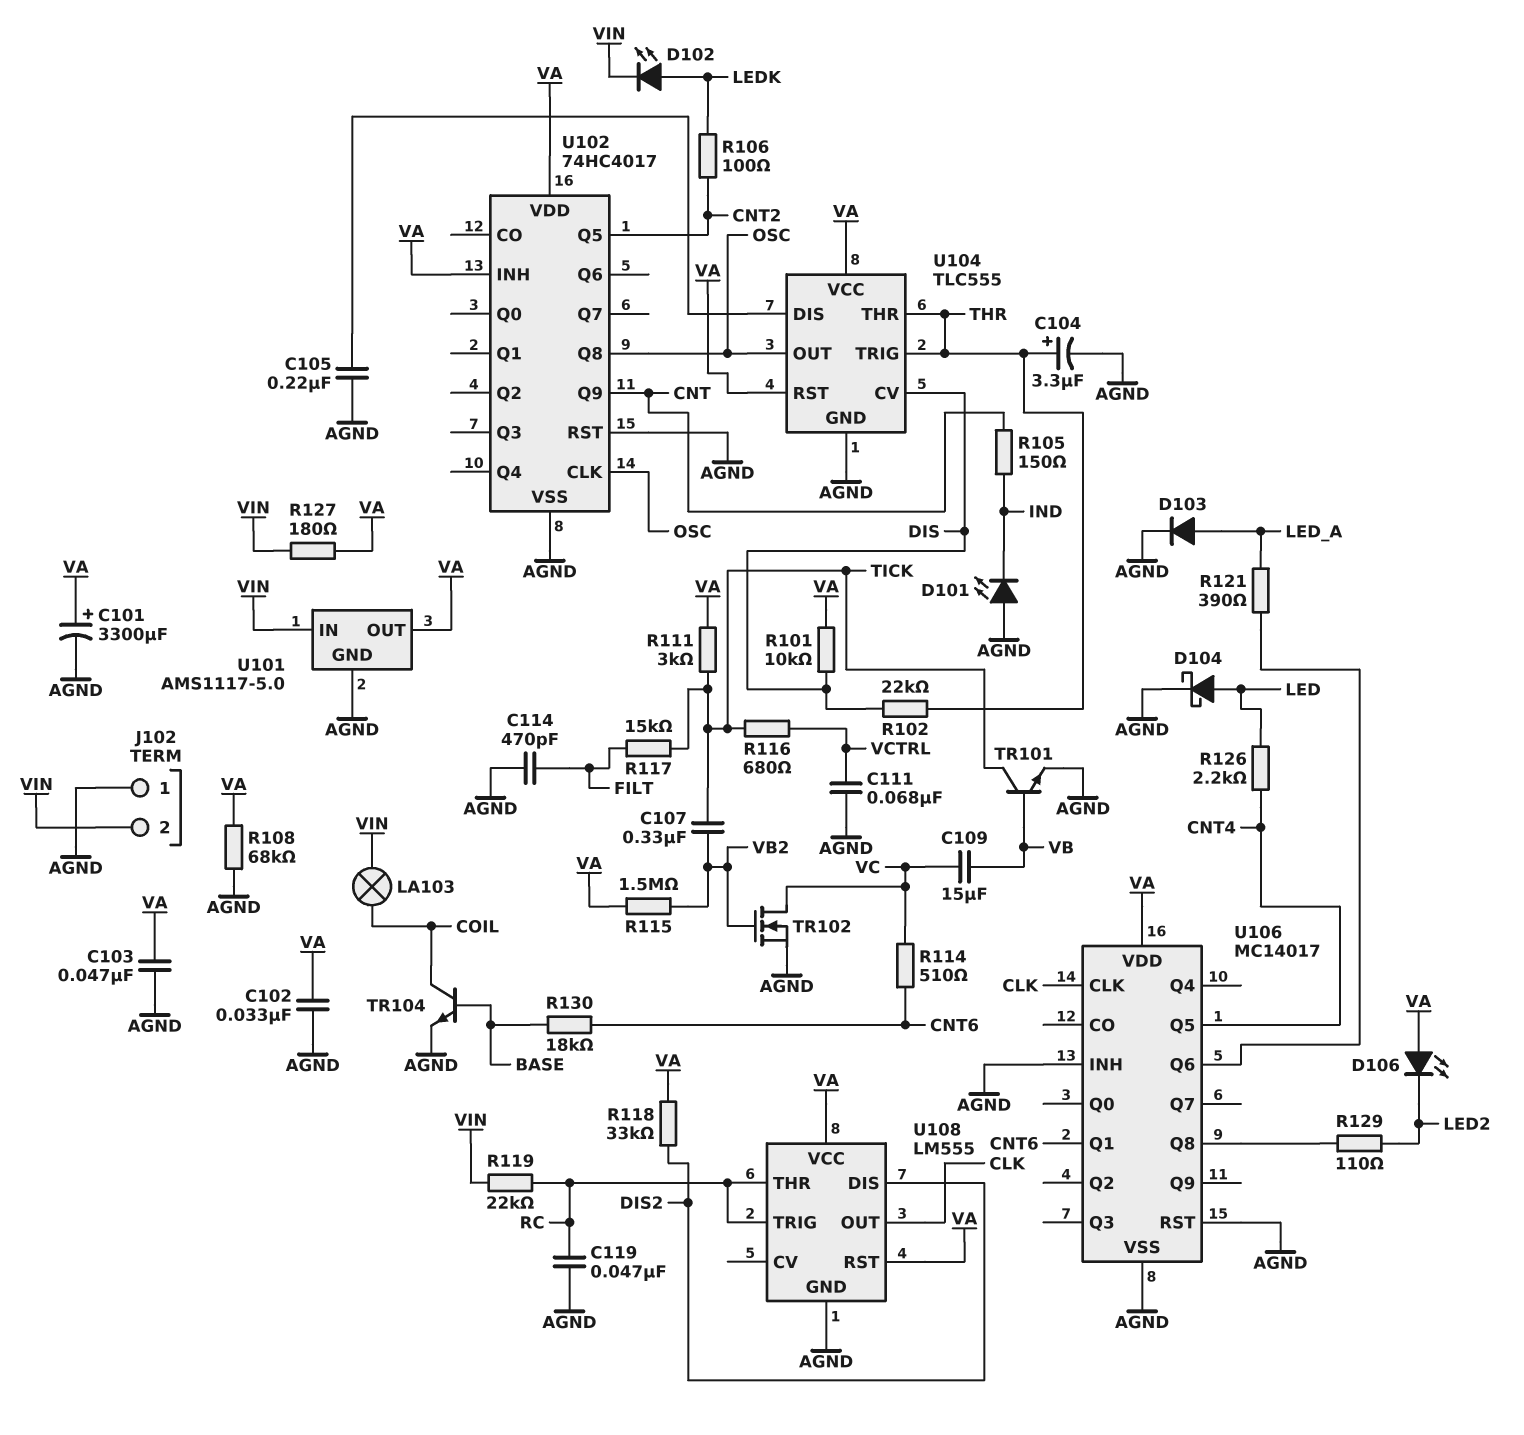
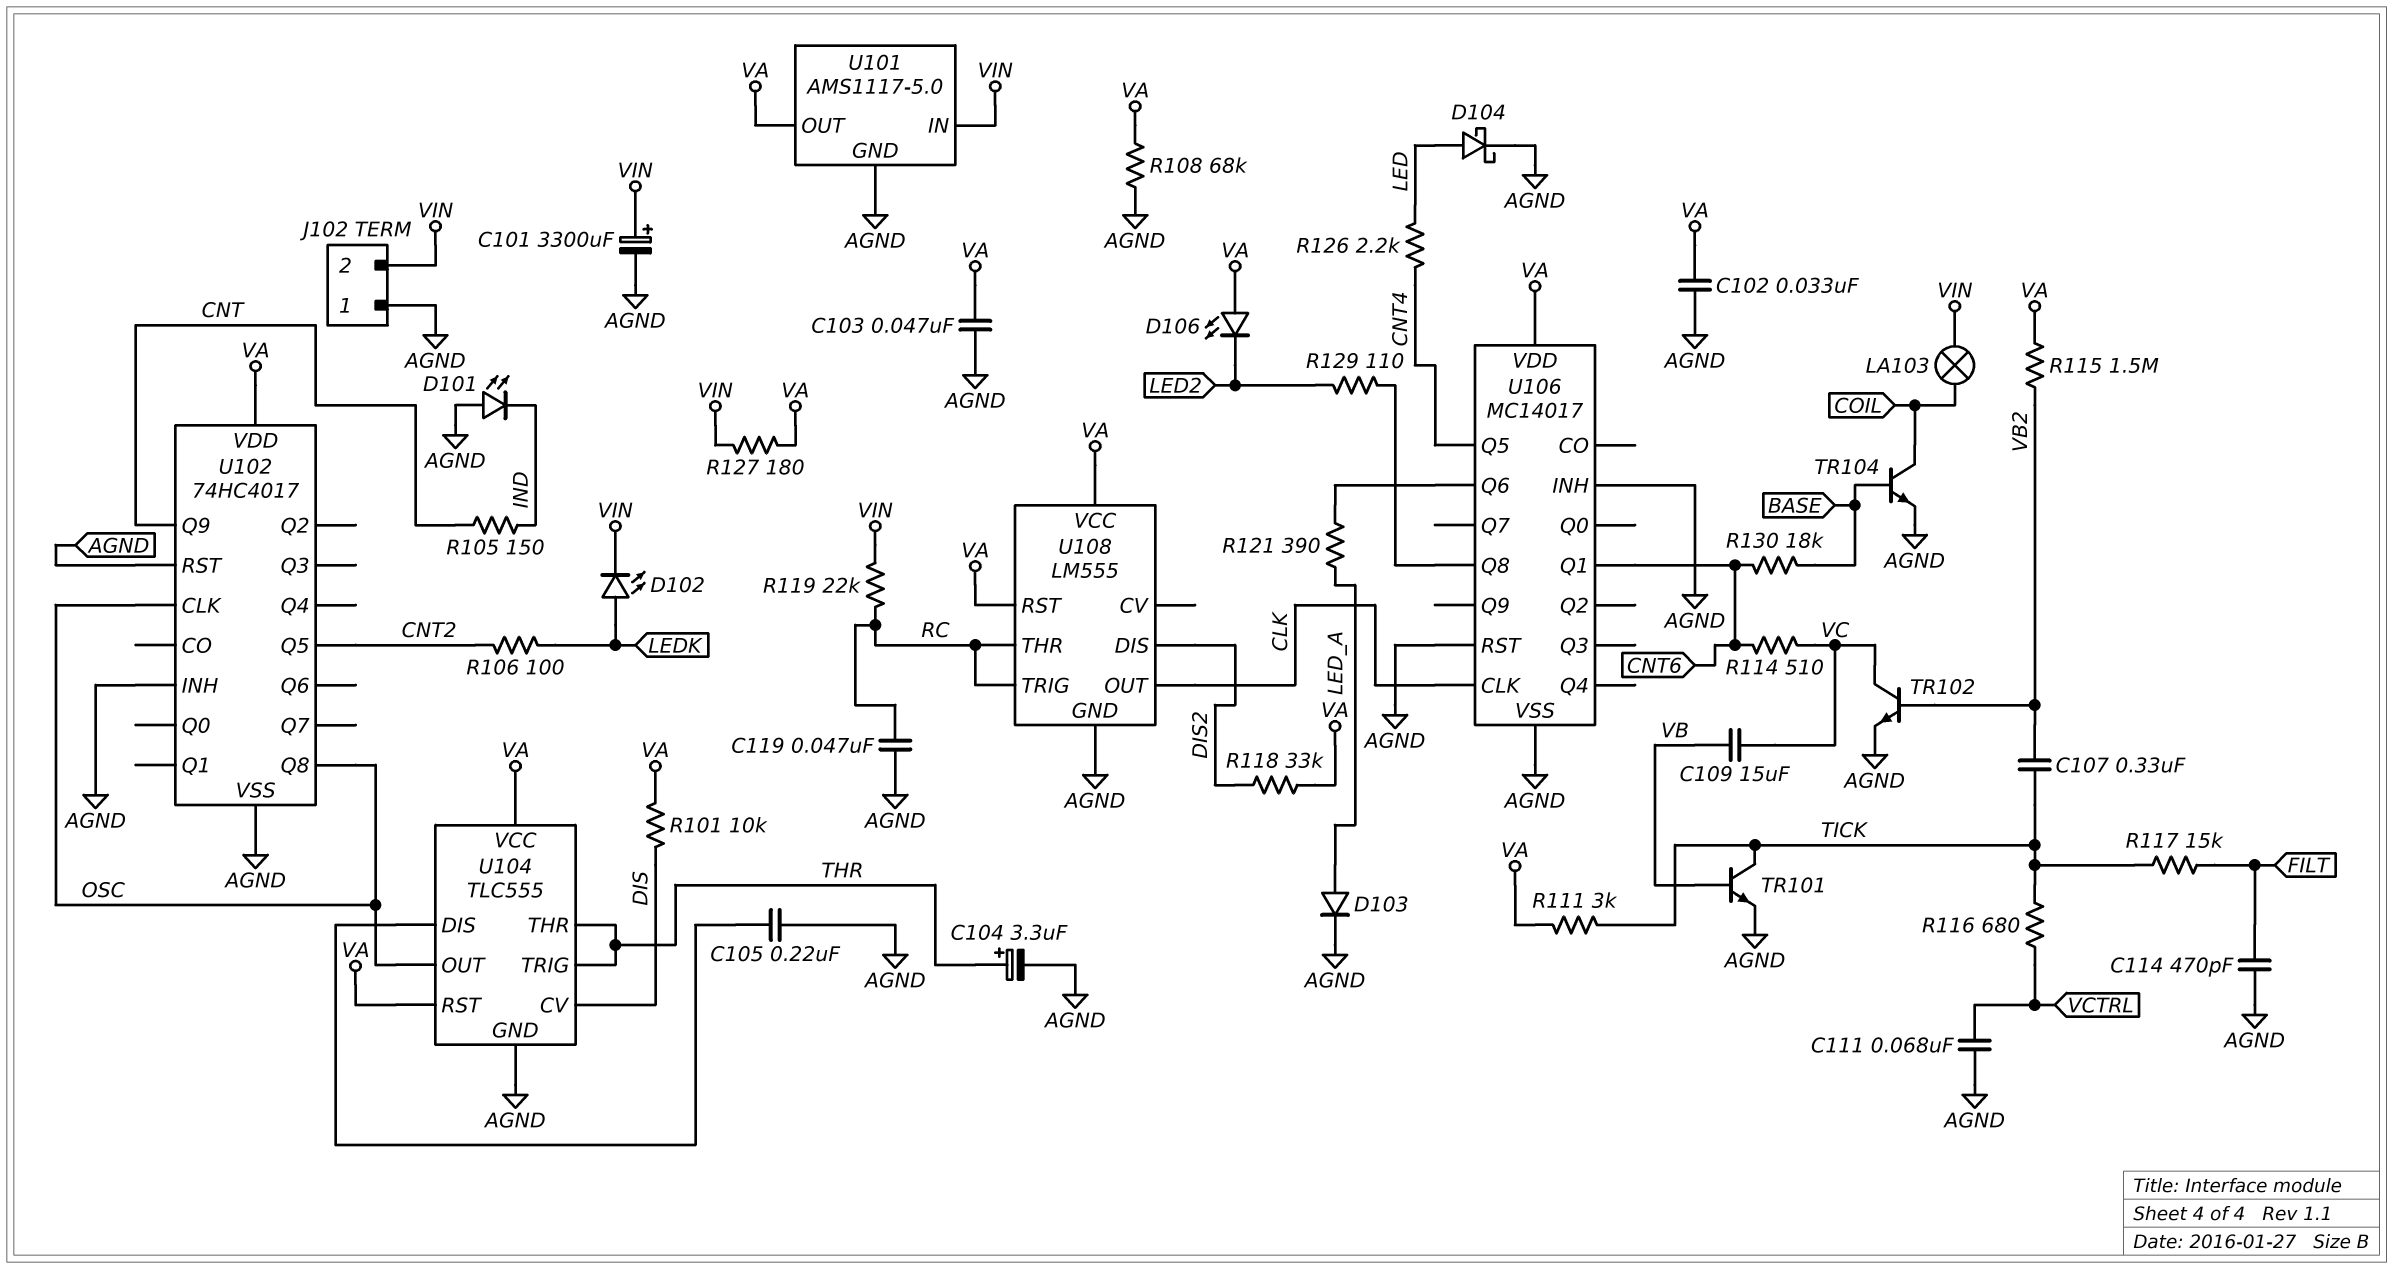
C101: 3300uF (plus VA, minus AGND) -> 3300uF (plus VIN, minus AGND)
R102: 22k (DIS, THR) -> none
TR102: NMOS (G VB2, D VC, S AGND) -> NPN (B VB2, C VC, E AGND)
U102 pin INH: VA -> AGND

